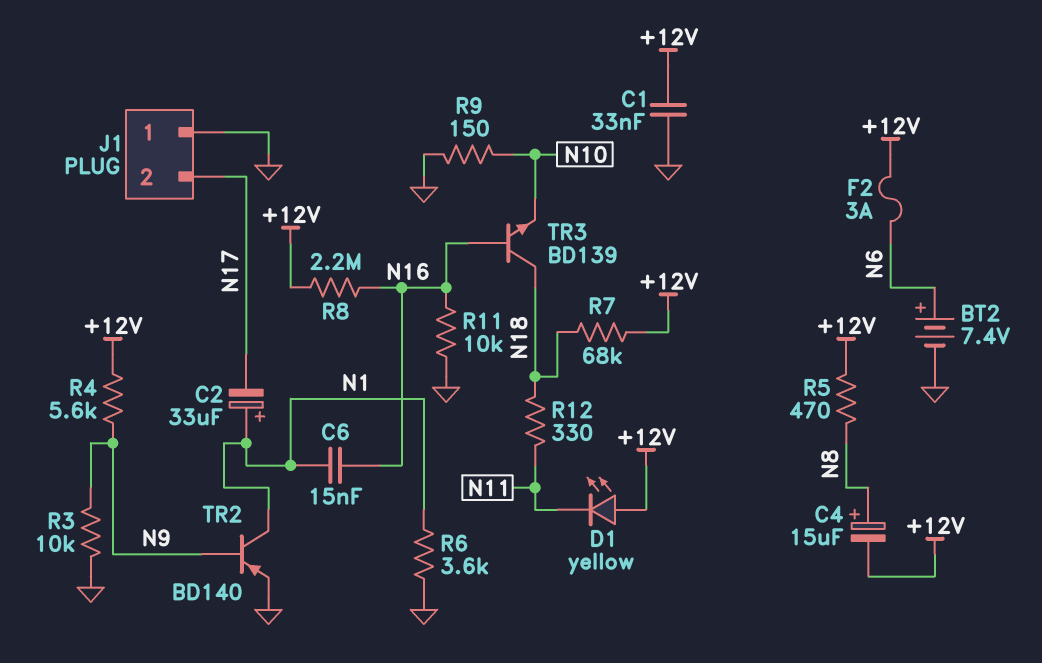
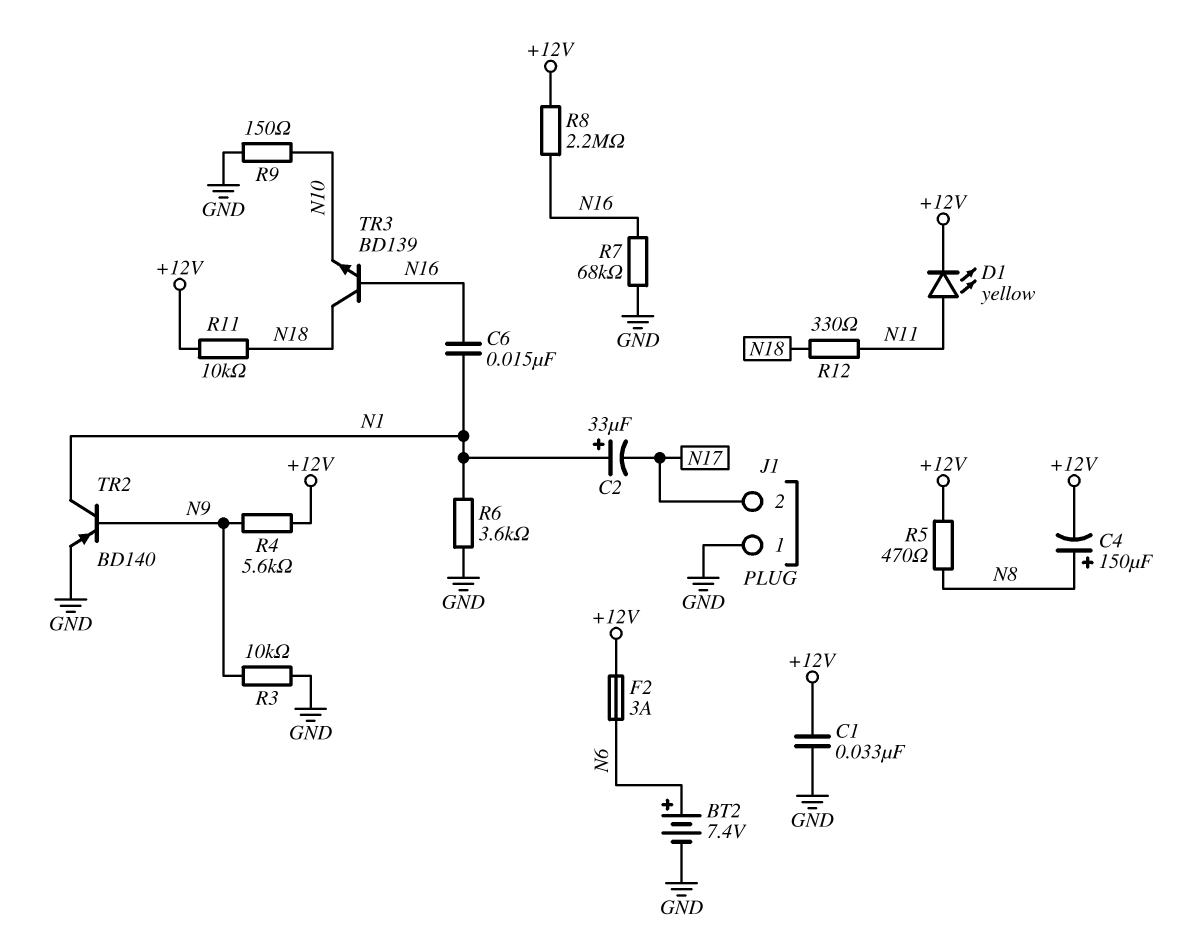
C4: 15uF (plus N8, minus +12V) -> 150uF (plus N8, minus +12V)
D1: LED yellow (A +12V, K N11) -> LED yellow (A N11, K +12V)
R7: 68k (+12V, N18) -> 68k (GND, N16)
R11: 10k (GND, N16) -> 10k (+12V, N18)

